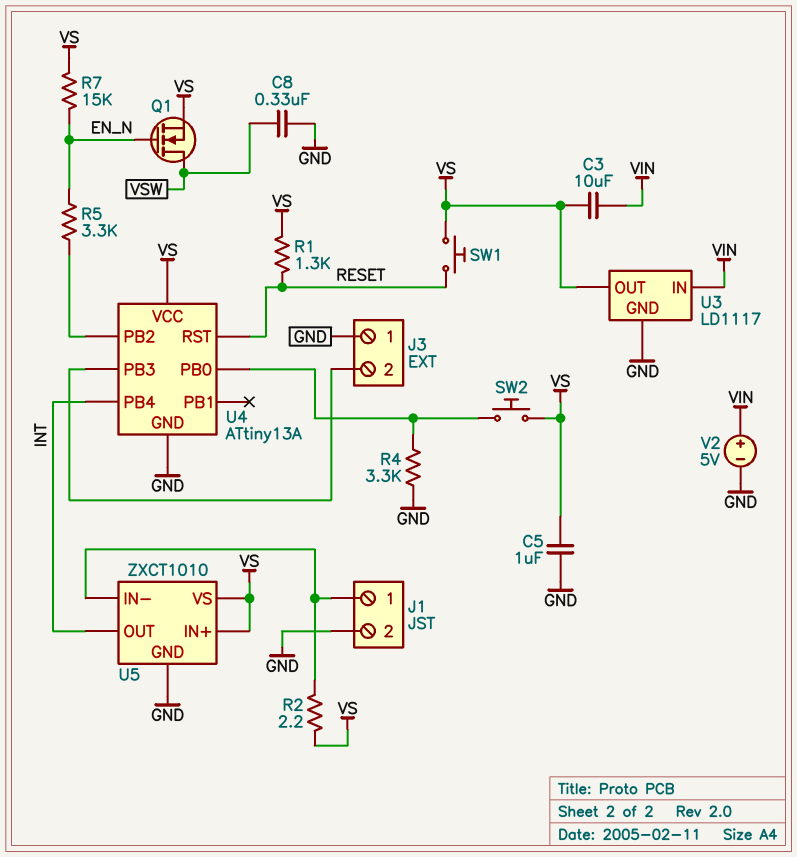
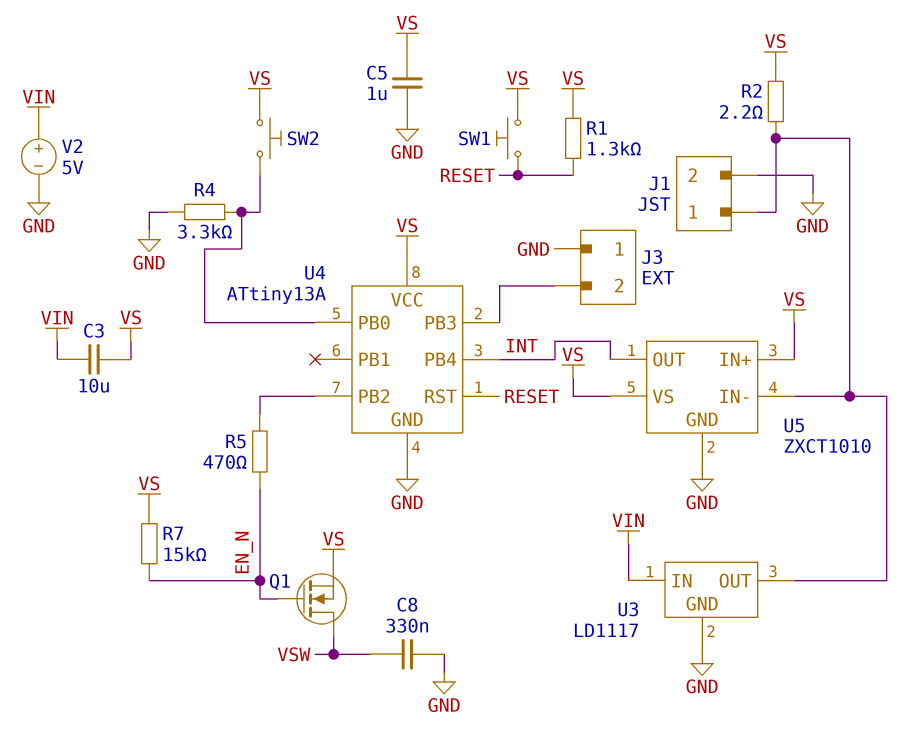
R5: 3.3k (EN_N, U4/PB2) -> 470 (EN_N, U4/PB2)
U3 pin OUT: VS -> J1/1

